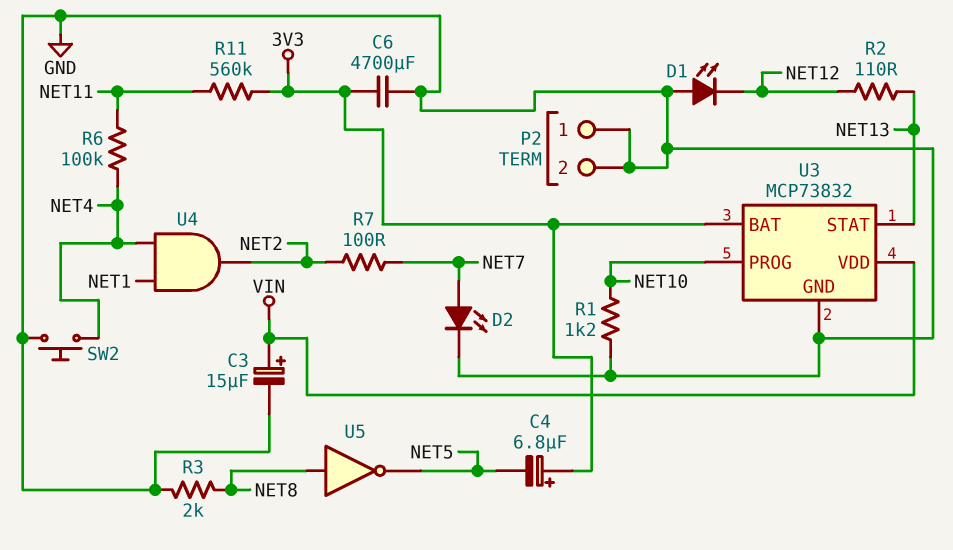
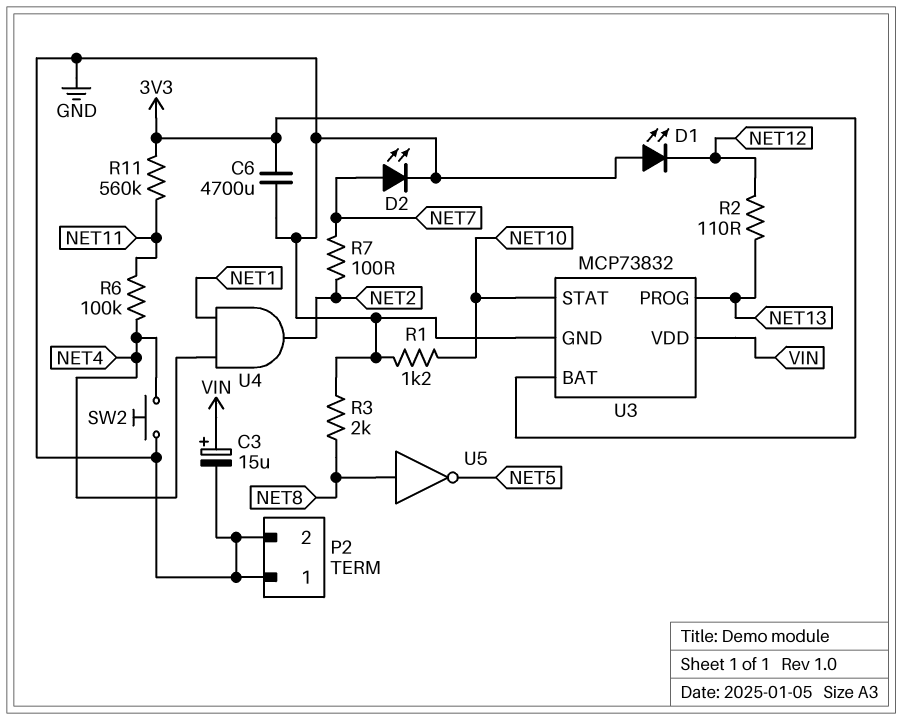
C4: 6.8uF (plus 3V3, minus NET5) -> none
U3 pin PROG: NET10 -> NET13
U3 pin STAT: NET13 -> NET10

